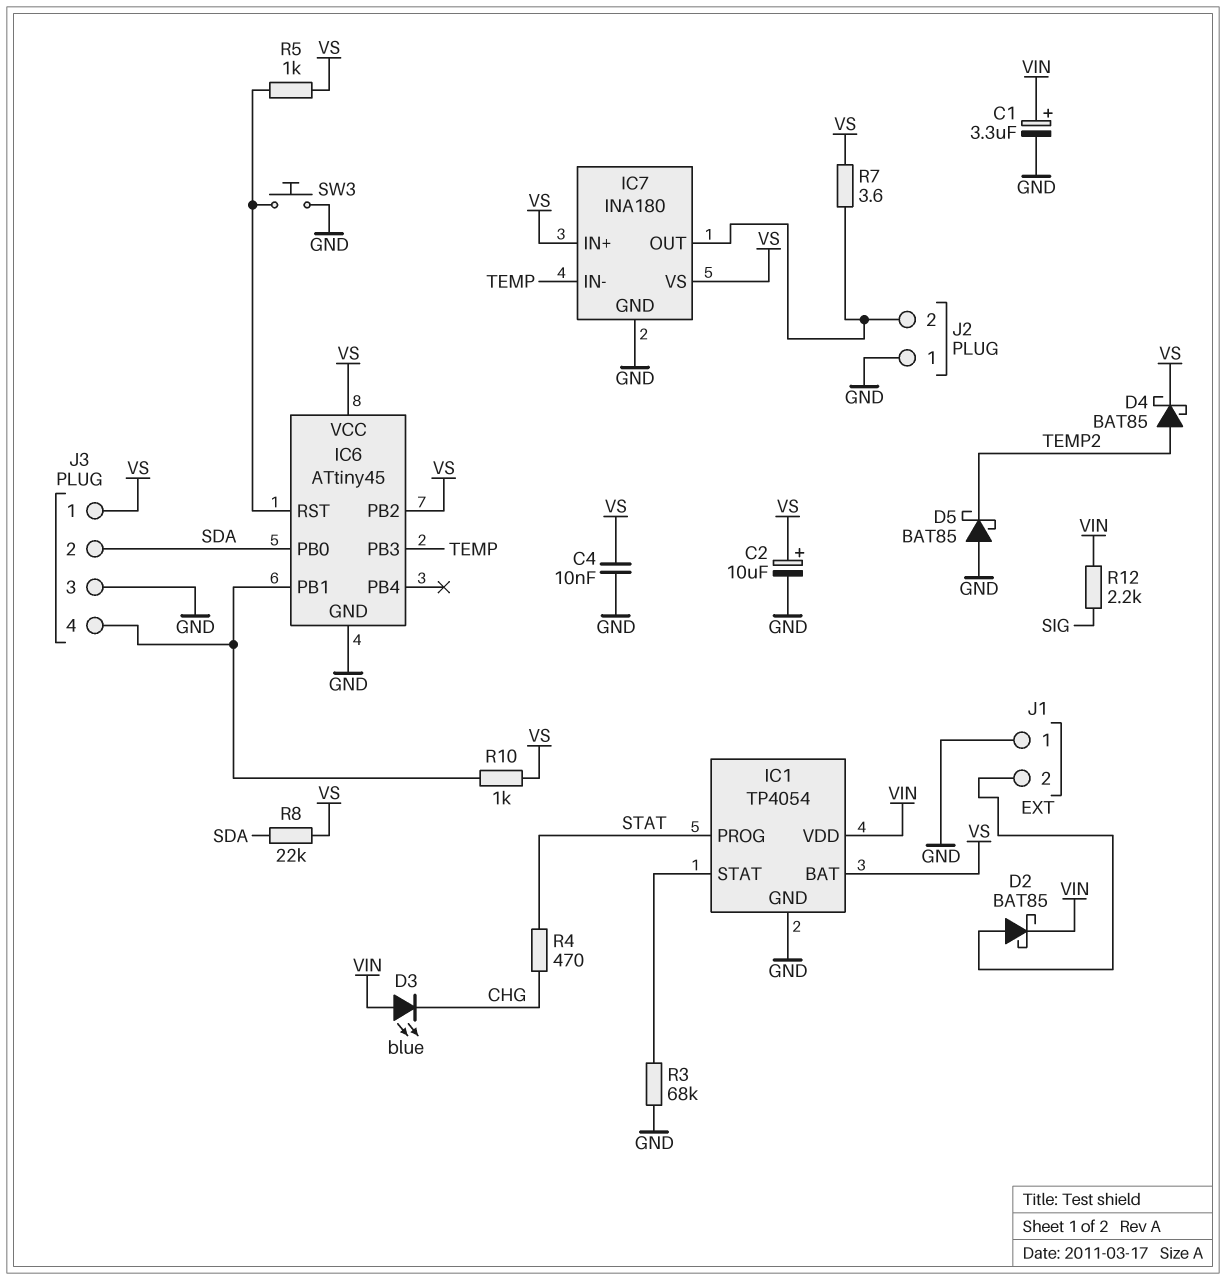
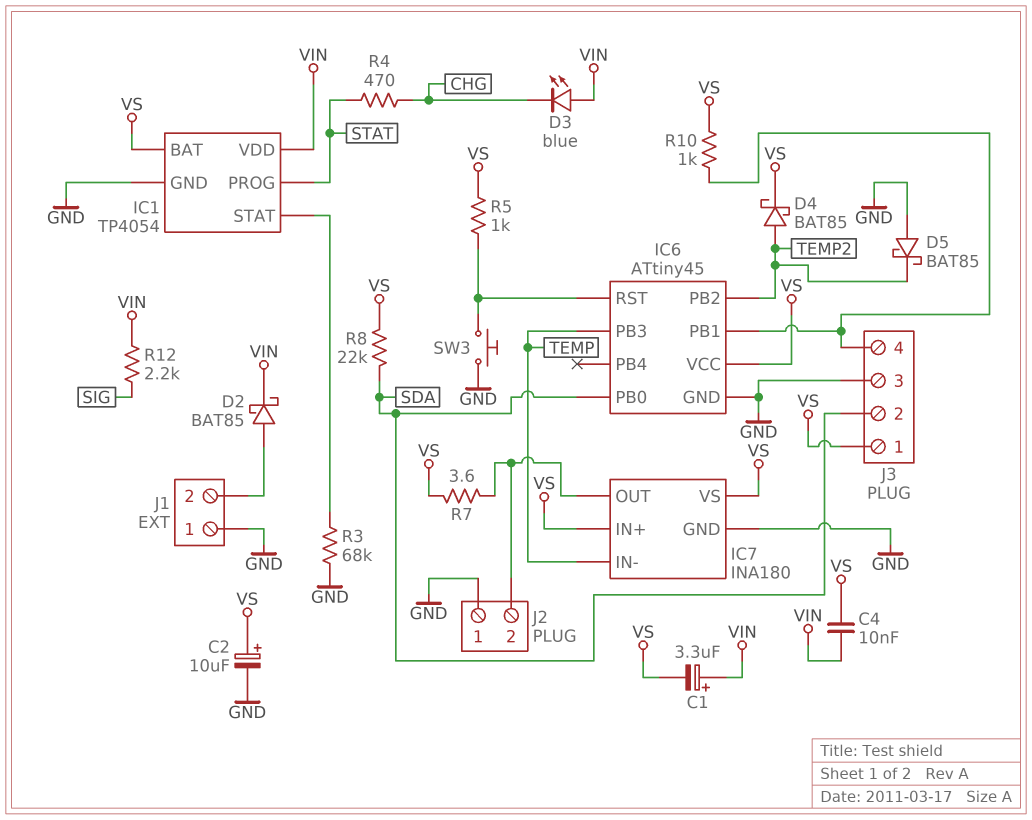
C1: 3.3uF (plus VIN, minus GND) -> 3.3uF (plus VIN, minus VS)
C4: 10nF (GND, VS) -> 10nF (VIN, VS)
IC6 pin PB2: VS -> TEMP2

